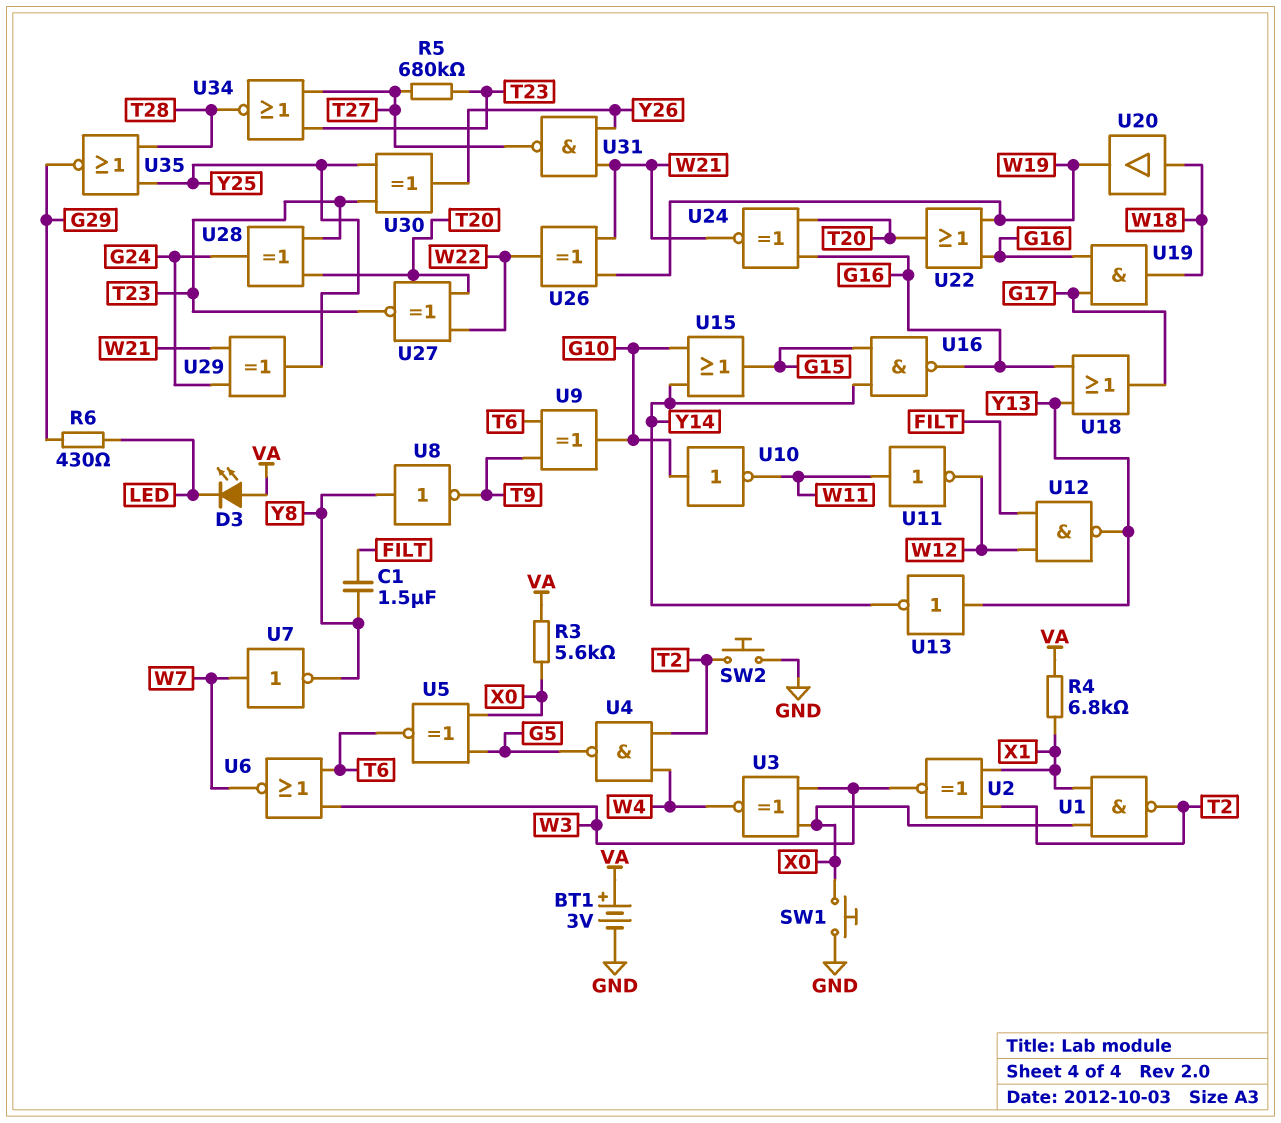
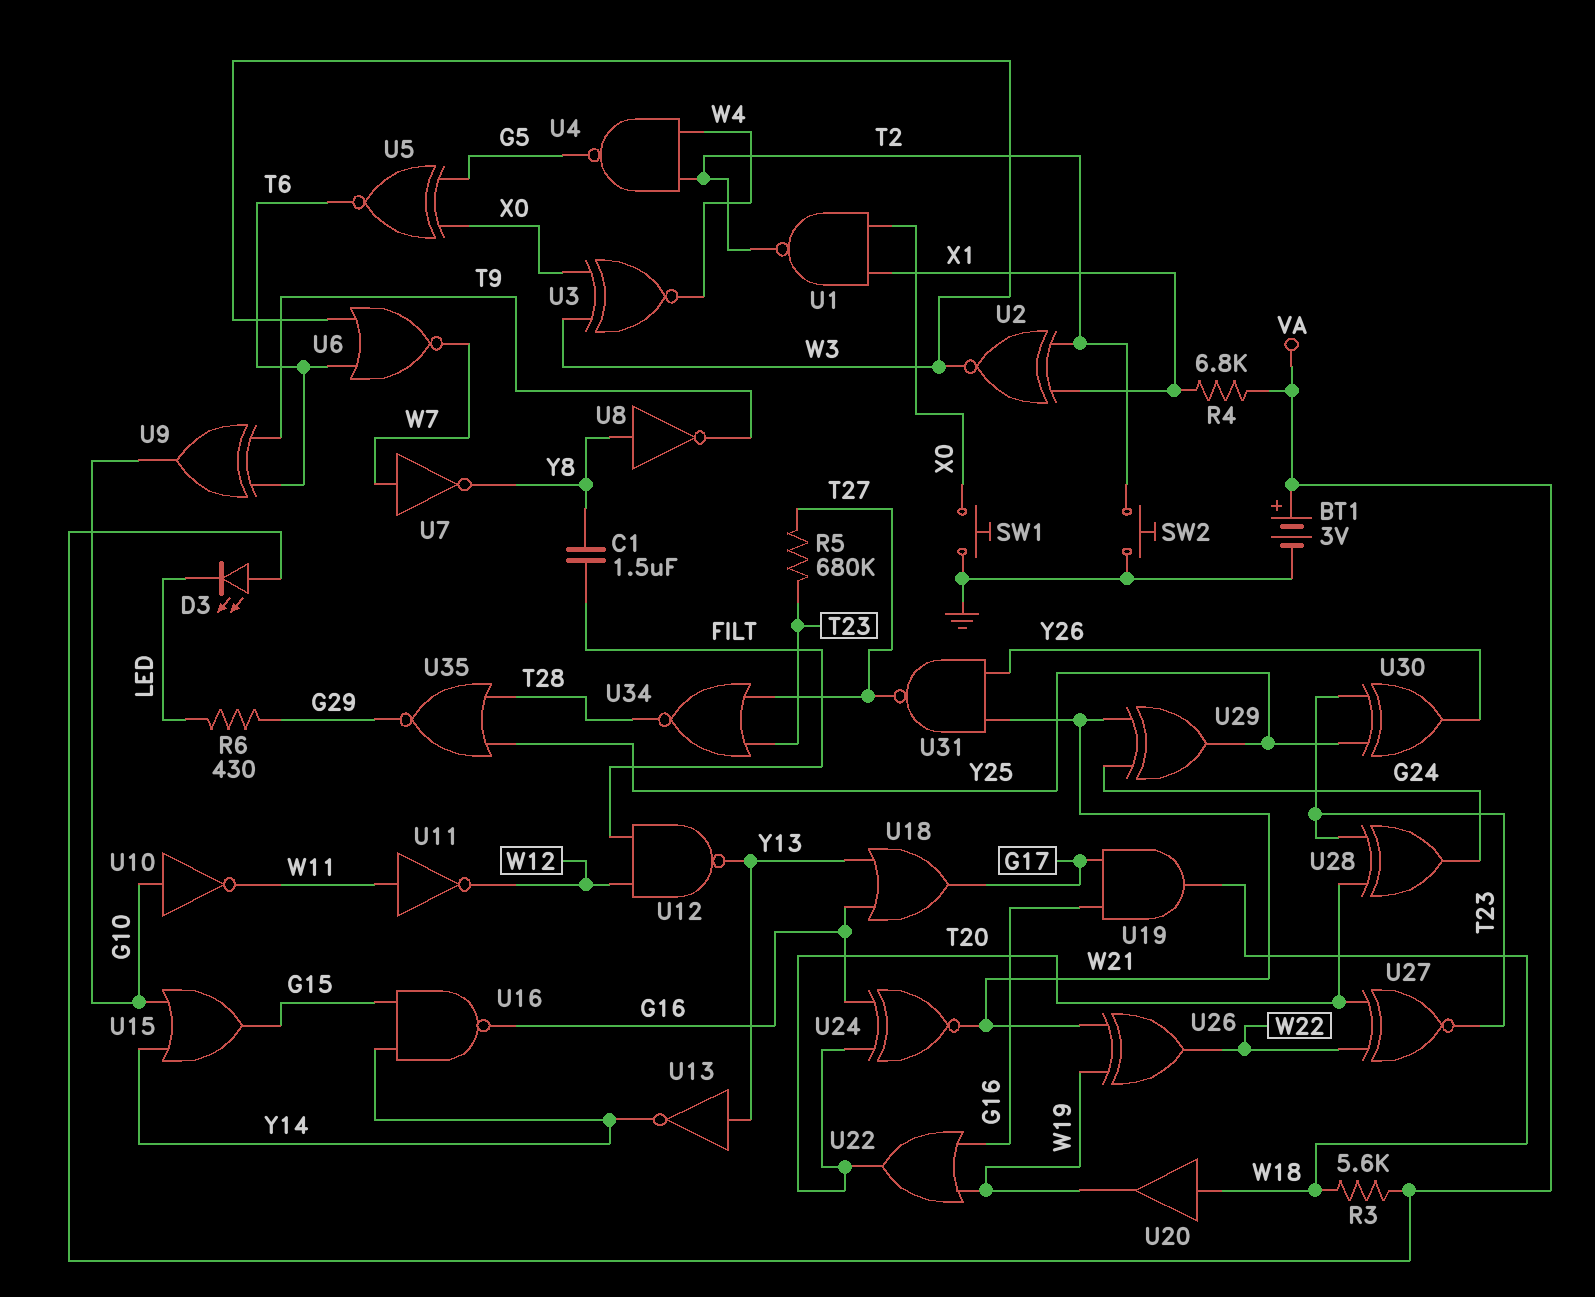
R3: 5.6k (VA, X0) -> 5.6k (VA, W18)

